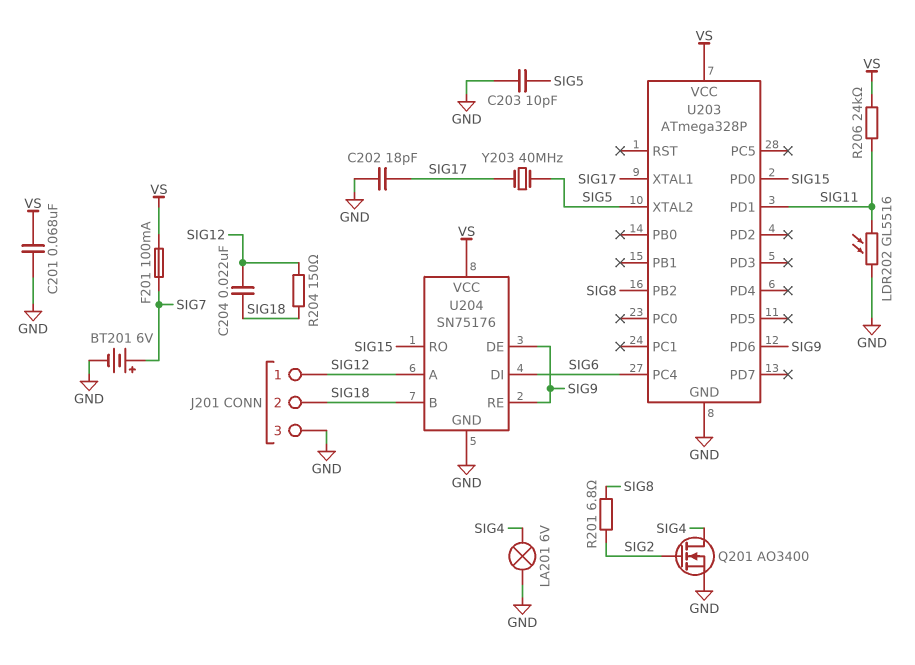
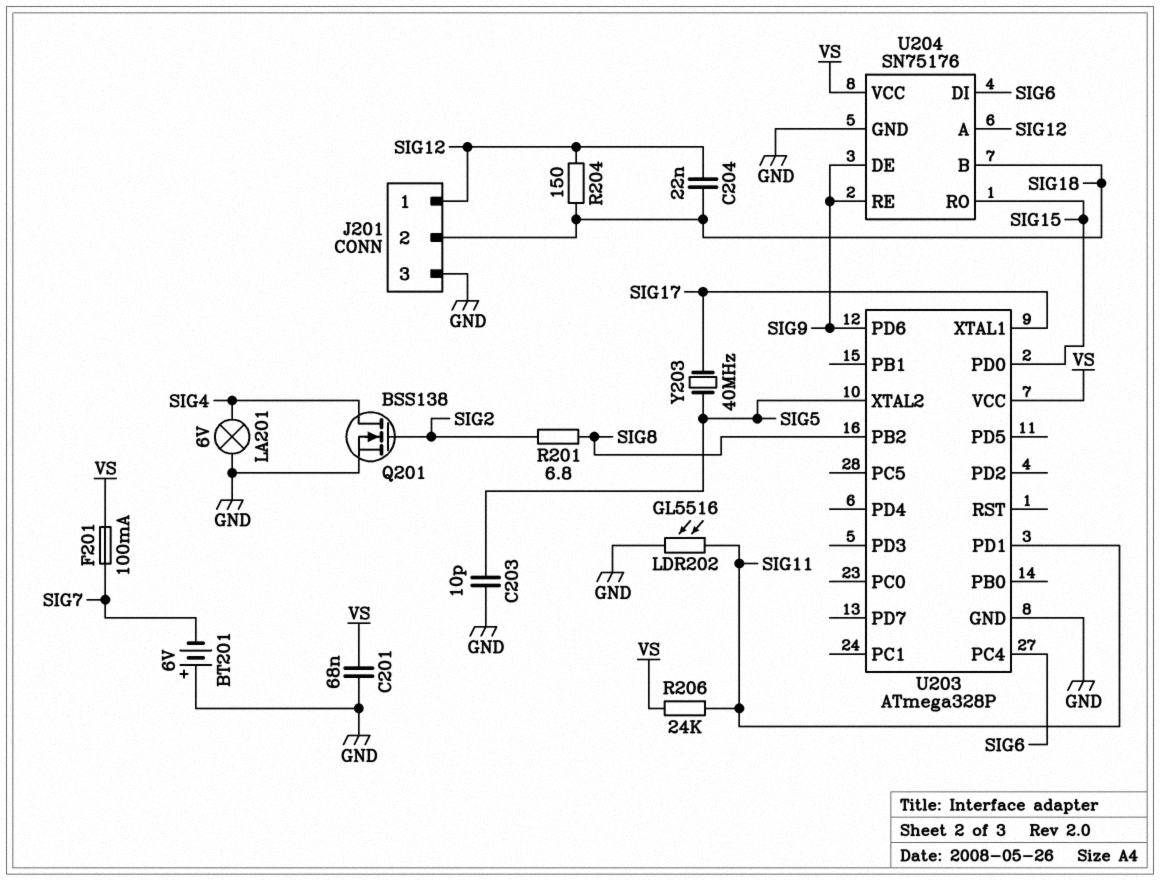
BT201: 6V (plus SIG7, minus GND) -> 6V (plus GND, minus SIG7)
C202: 18pF (GND, SIG17) -> none
Q201: NMOS AO3400 (G SIG2, D SIG4, S GND) -> NMOS BSS138 (G SIG2, D SIG4, S GND)

